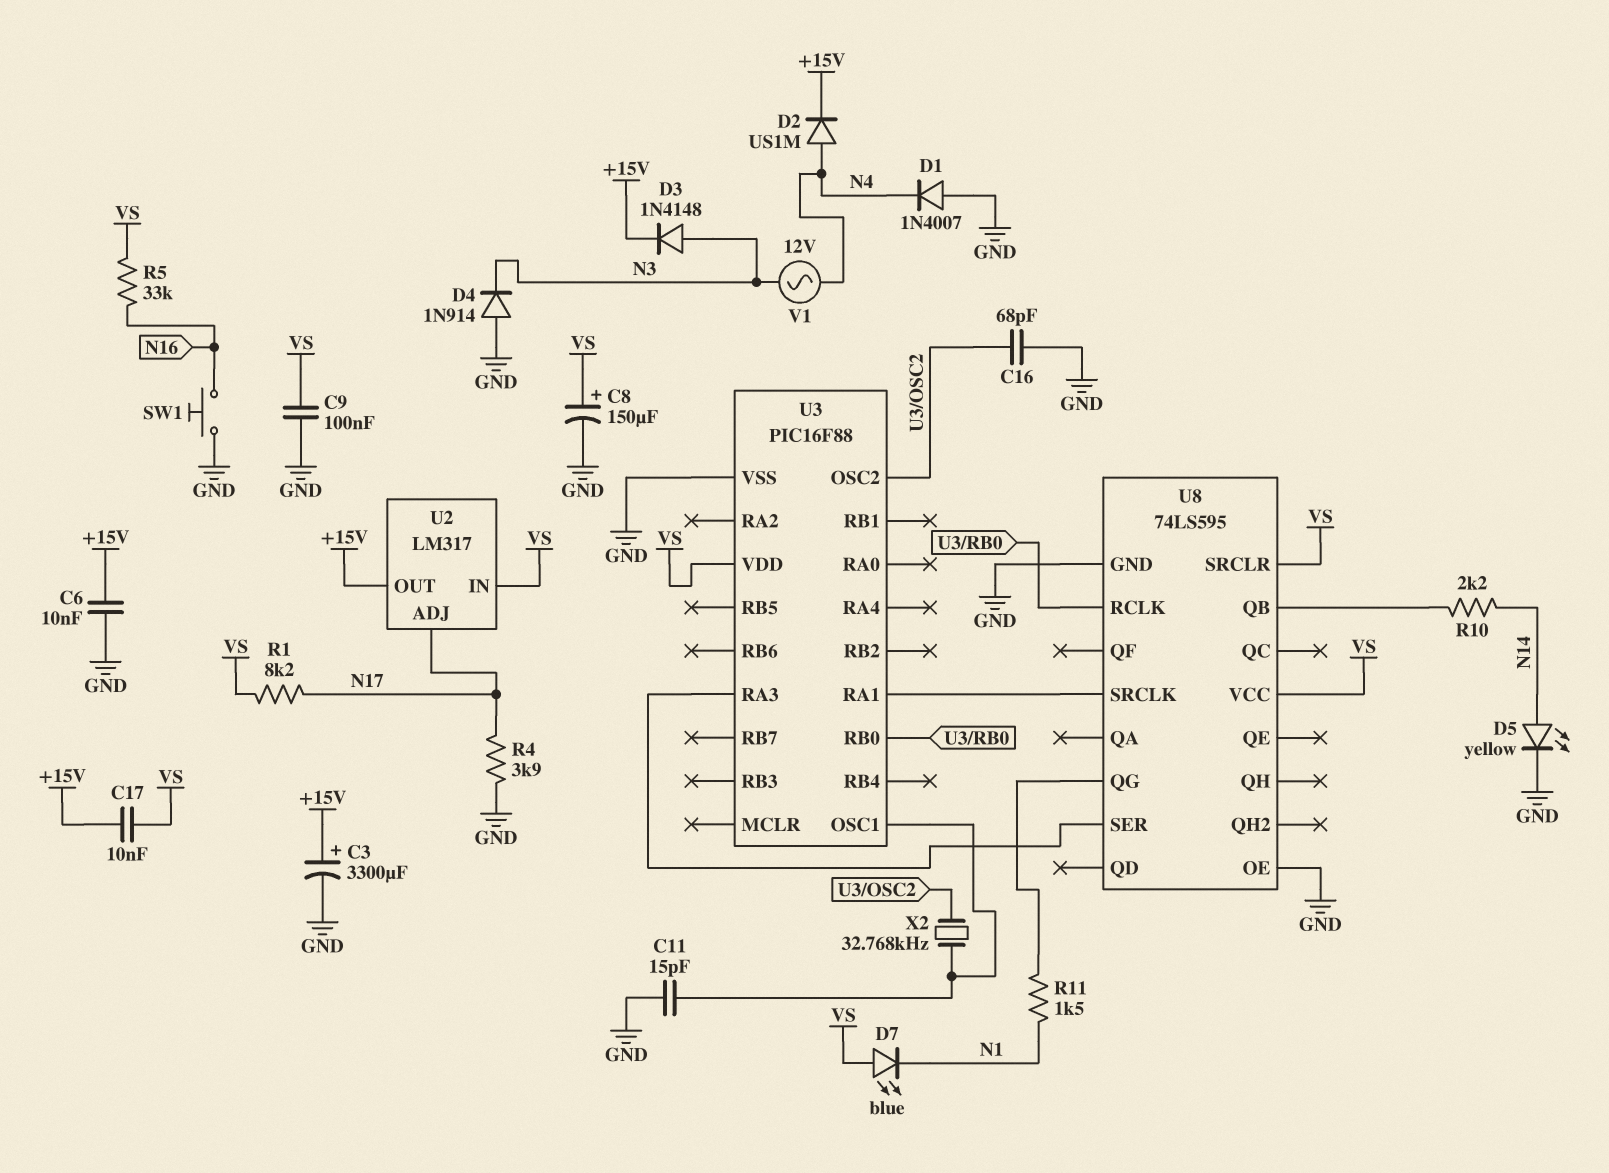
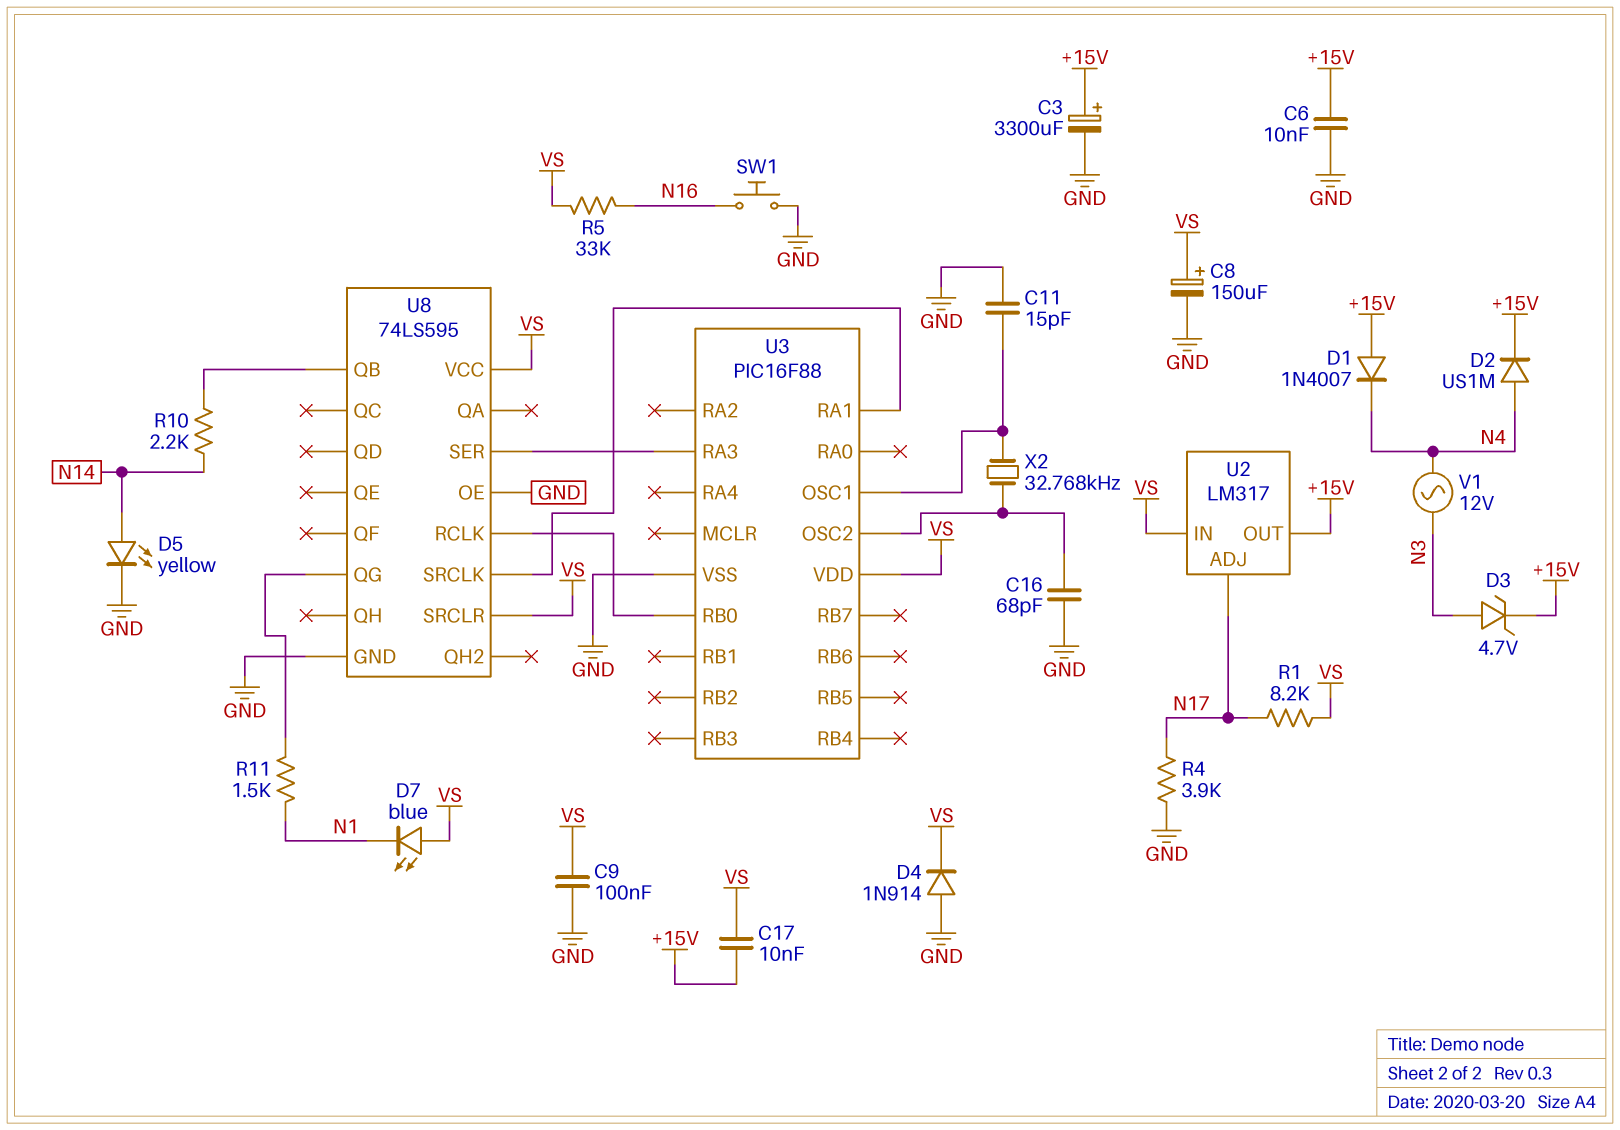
D1: diode 1N4007 (A GND, K N4) -> diode 1N4007 (A +15V, K N4)
D3: diode 1N4148 (A N3, K +15V) -> zener 4.7V (A N3, K +15V)
D4: diode 1N914 (A GND, K N3) -> diode 1N914 (A GND, K VS)

